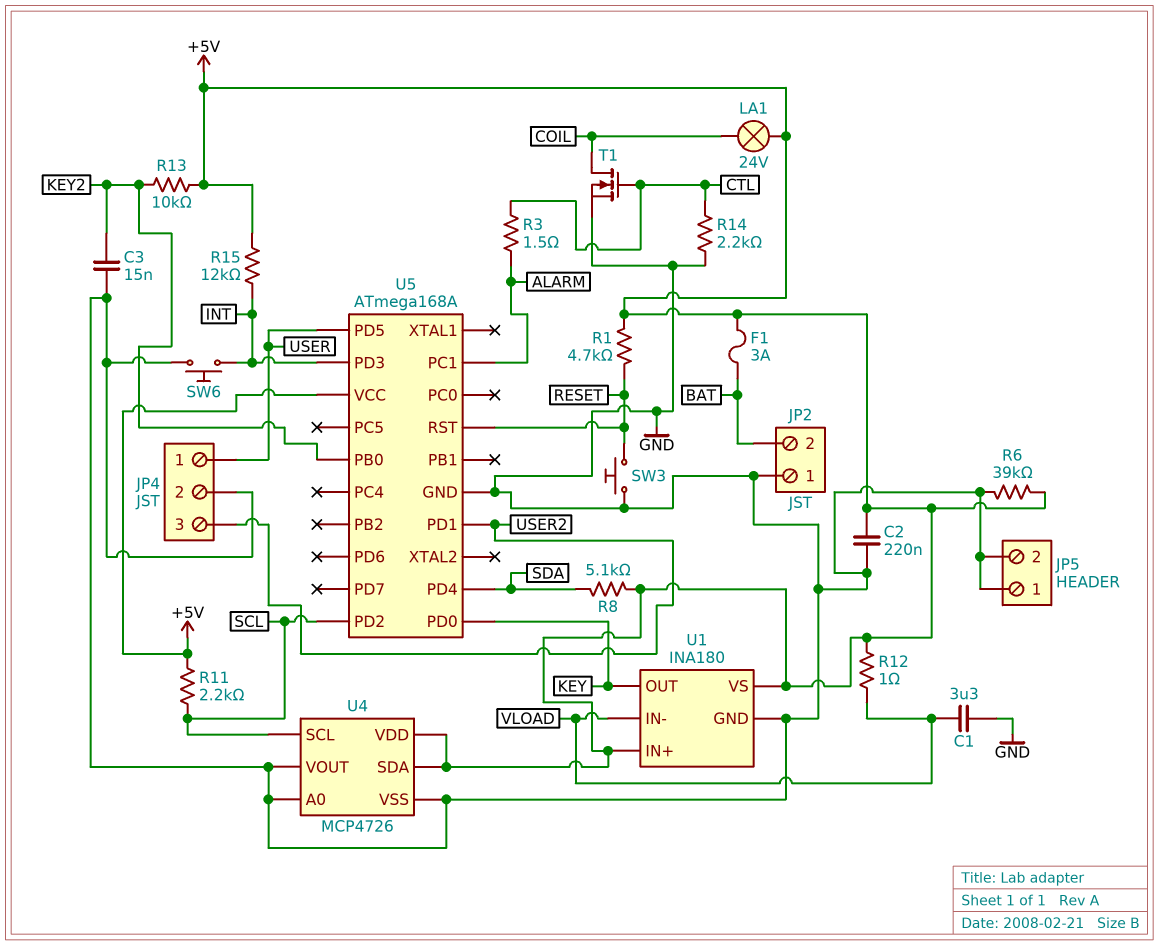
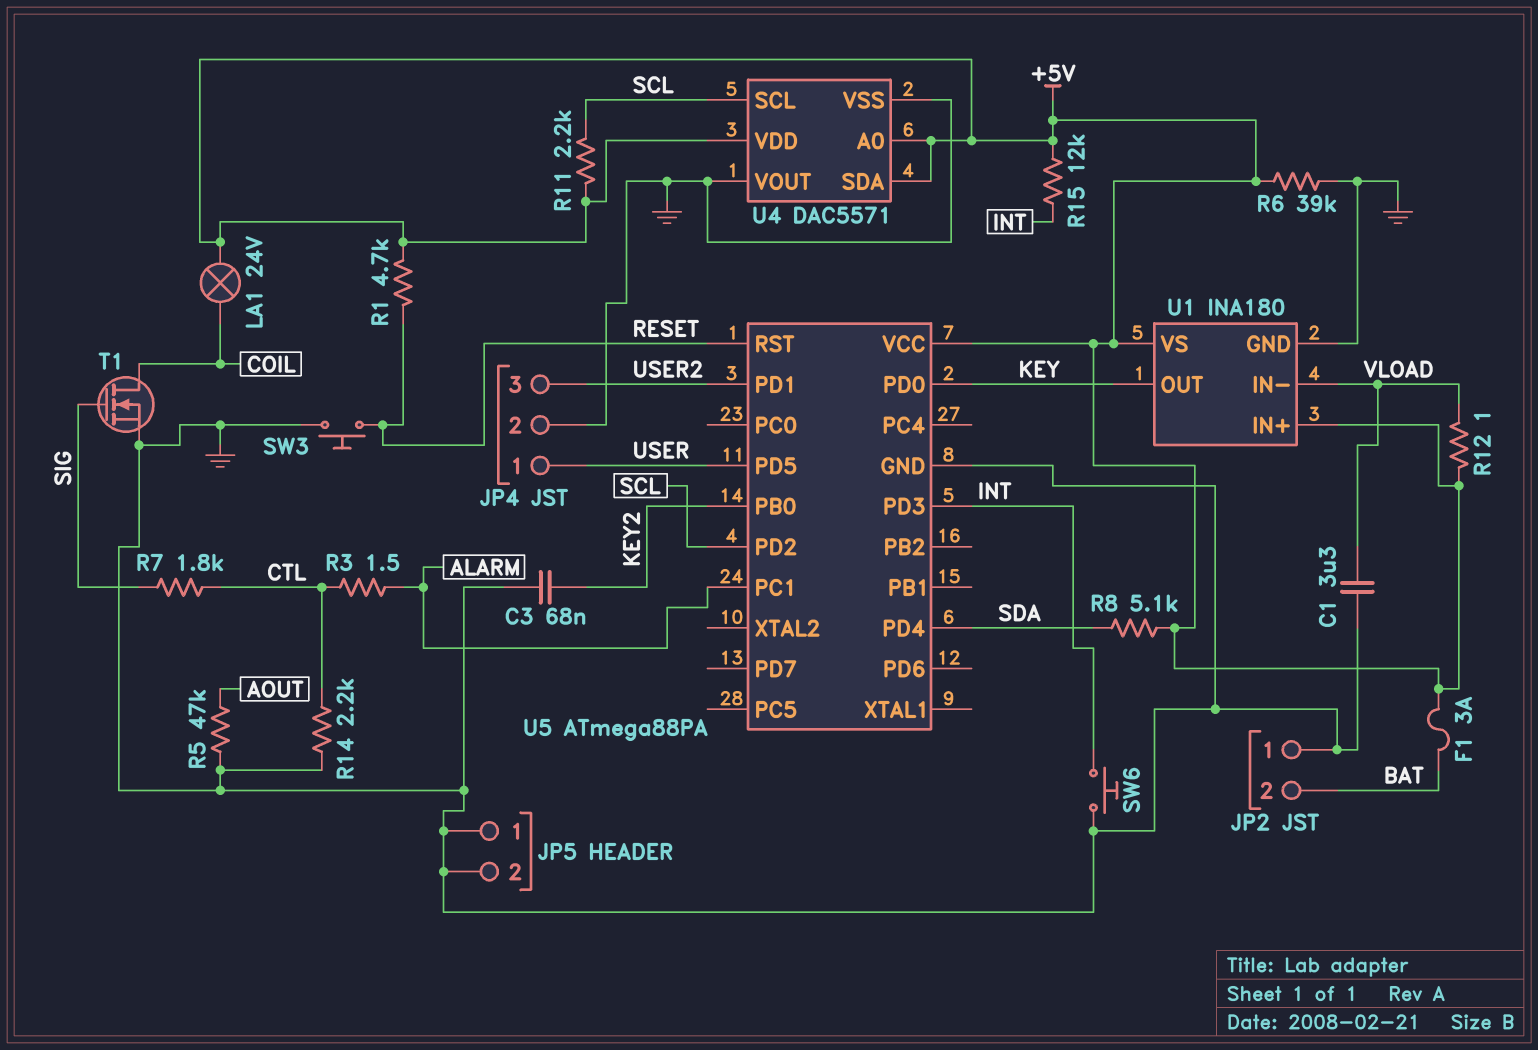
C2: 220nF (+5V, GND) -> none
C3: 15nF (GND, KEY2) -> 68nF (GND, KEY2)
R5: none -> 47k (AOUT, GND)
R7: none -> 1.8k (CTL, SIG)
R13: 10k (+5V, KEY2) -> none
T1: NMOS (G CTL, D COIL, S GND) -> NMOS (G SIG, D COIL, S GND)
U4: MCP4726 -> DAC5571
U4 pin A0: GND -> +5V
U5: ATmega168A -> ATmega88PA

